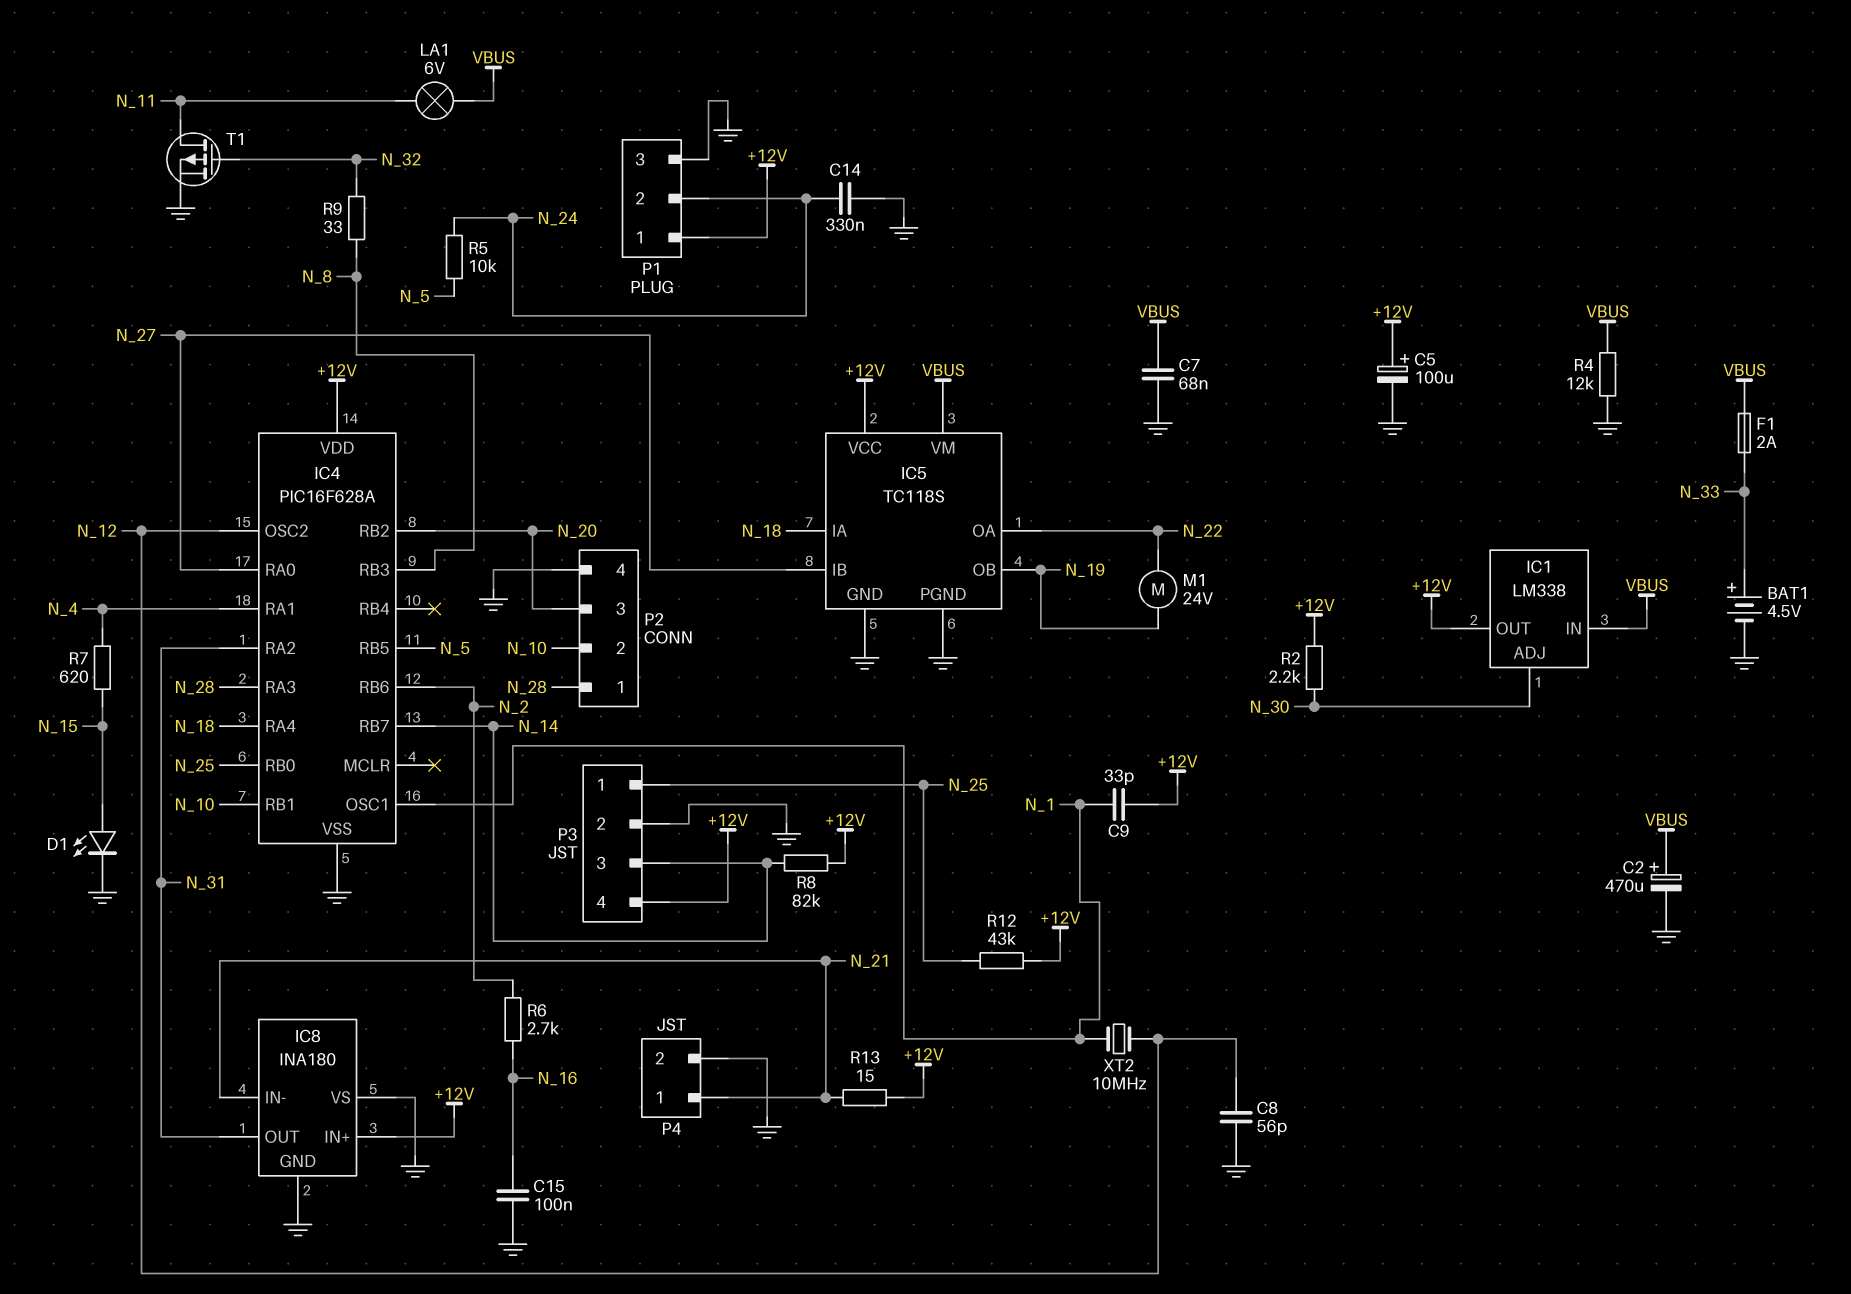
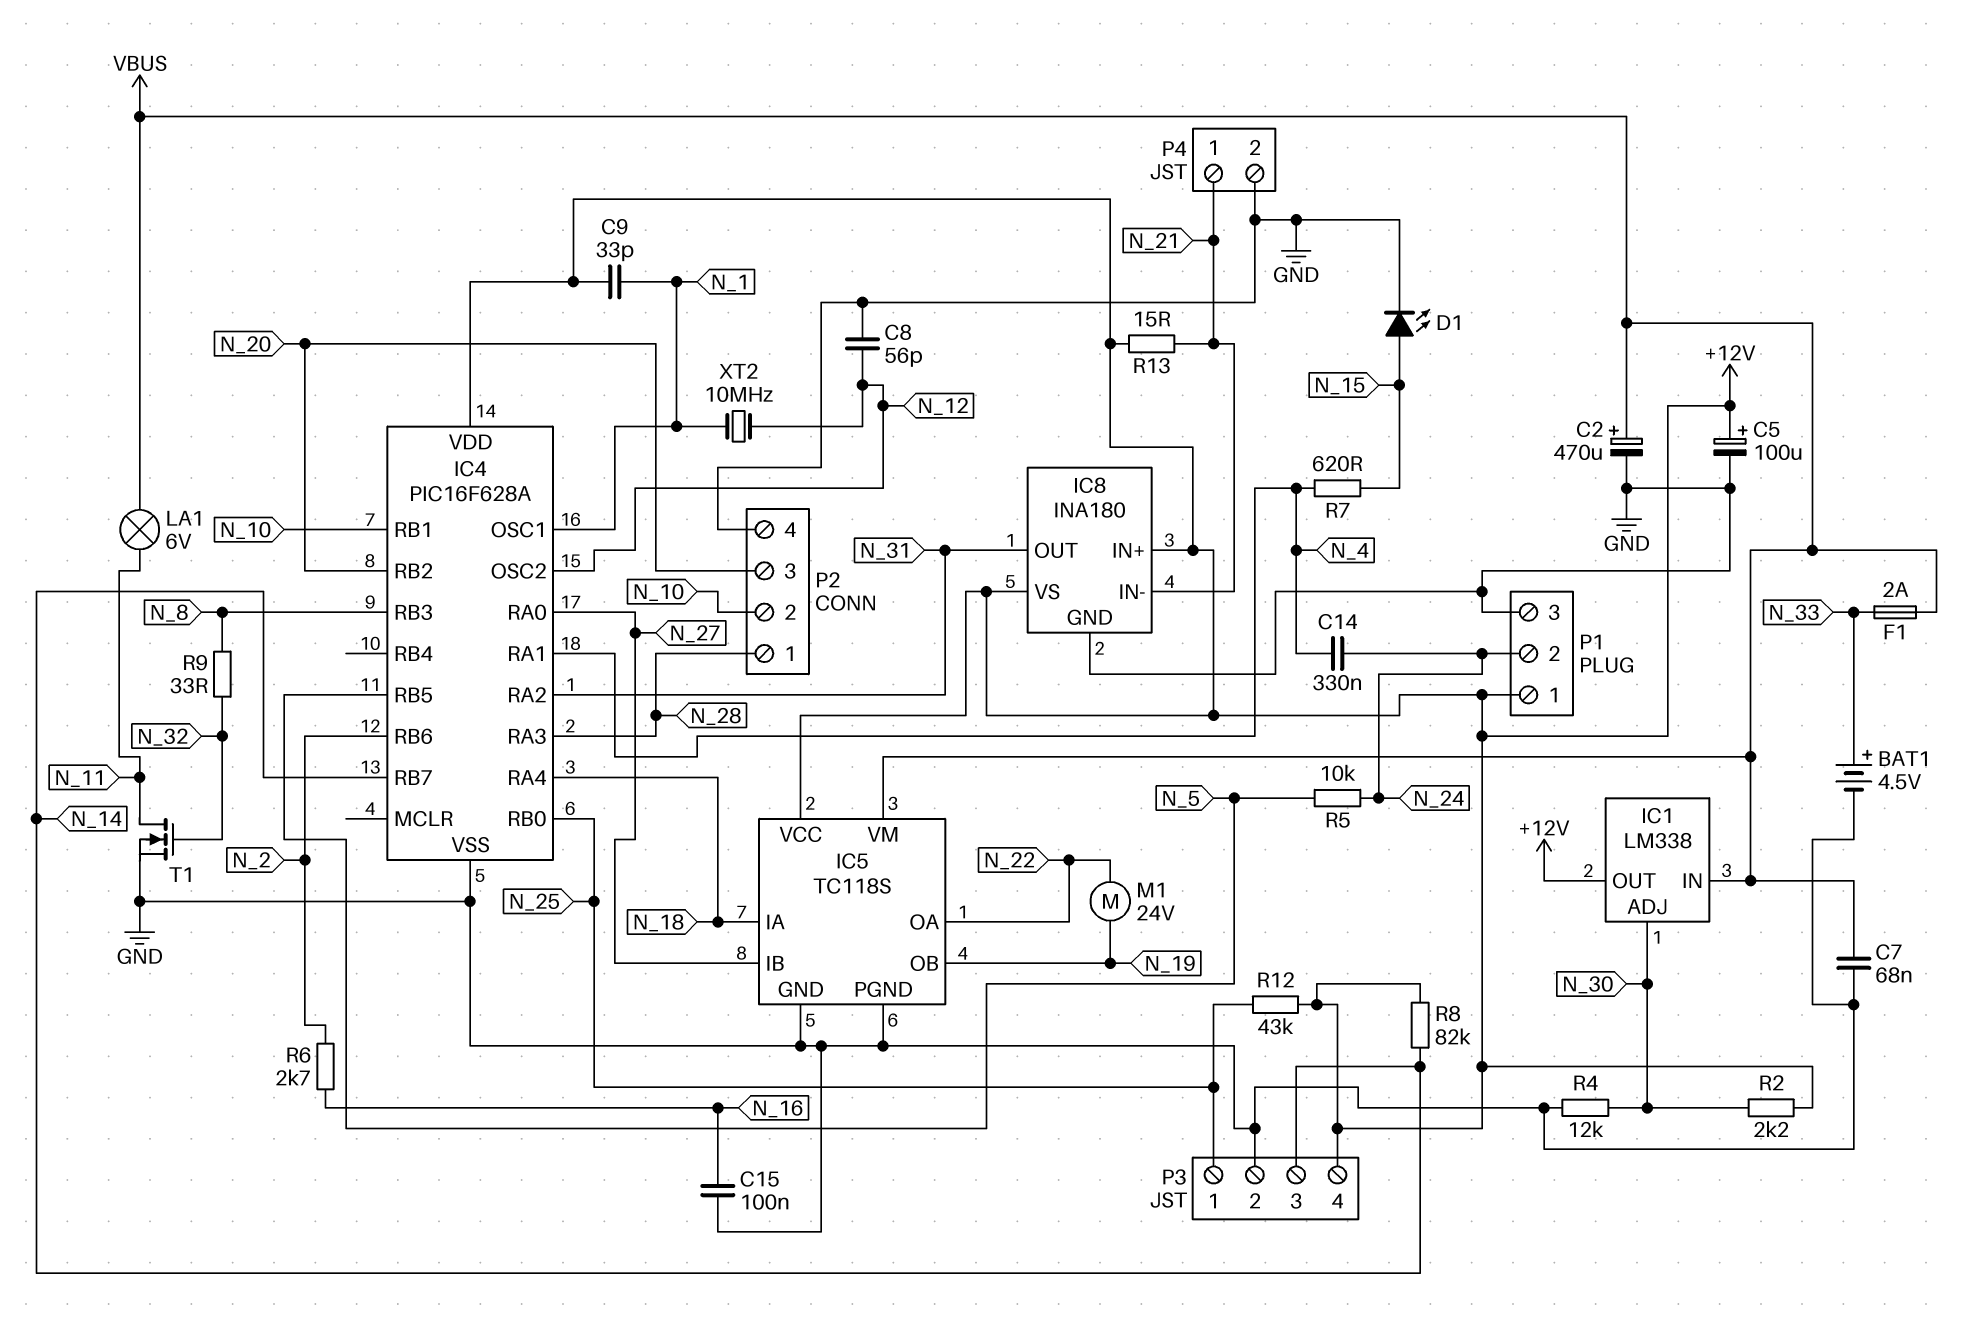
C14: 330nF (GND, N_24) -> 330nF (N_4, N_24)
IC8 pin VS: GND -> +12V
R4: 12k (GND, VBUS) -> 12k (GND, N_30)
T1: PMOS (G N_32, D N_11, S GND) -> NMOS (G N_32, D N_11, S GND)

